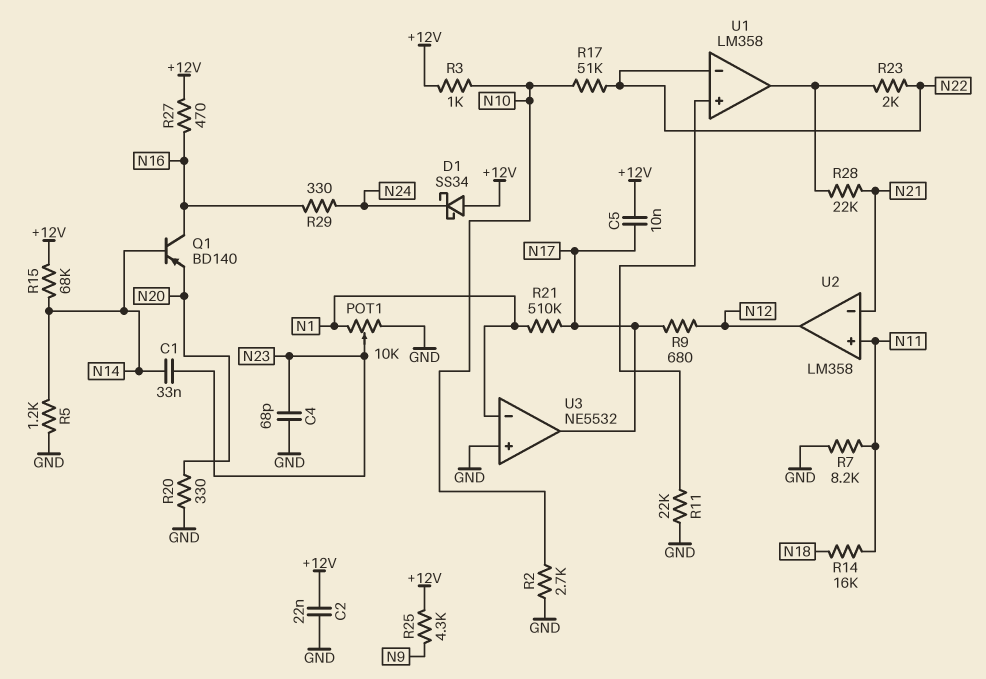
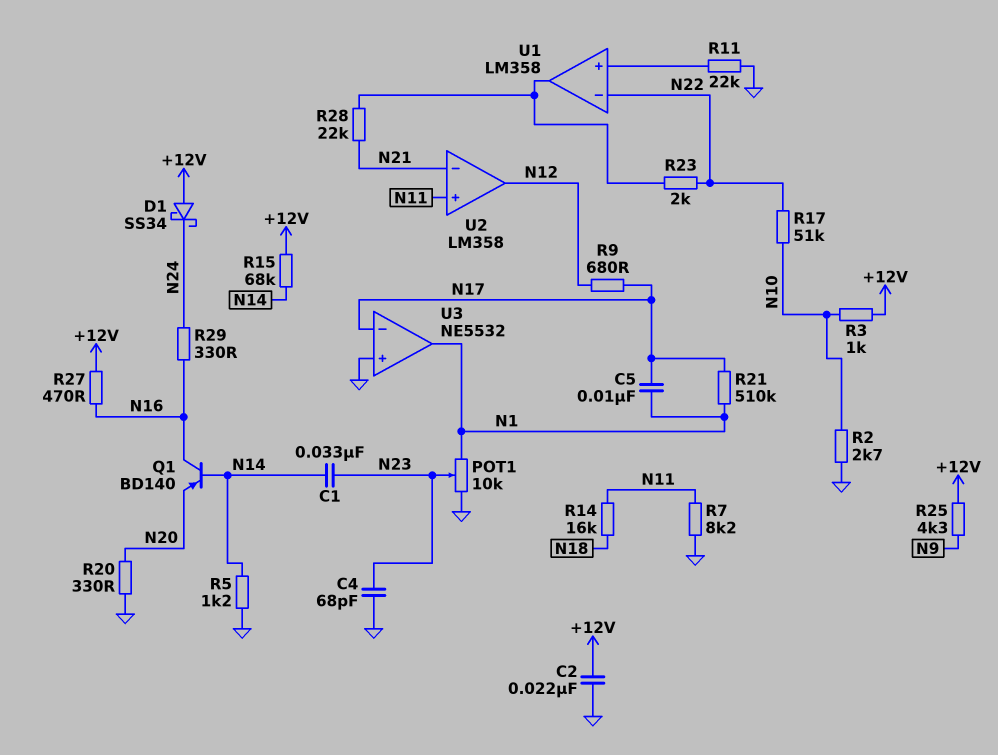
C5: 10nF (+12V, N17) -> 10nF (N1, N17)
U3 pin in-: N1 -> N17
U3 pin out: N17 -> N1

